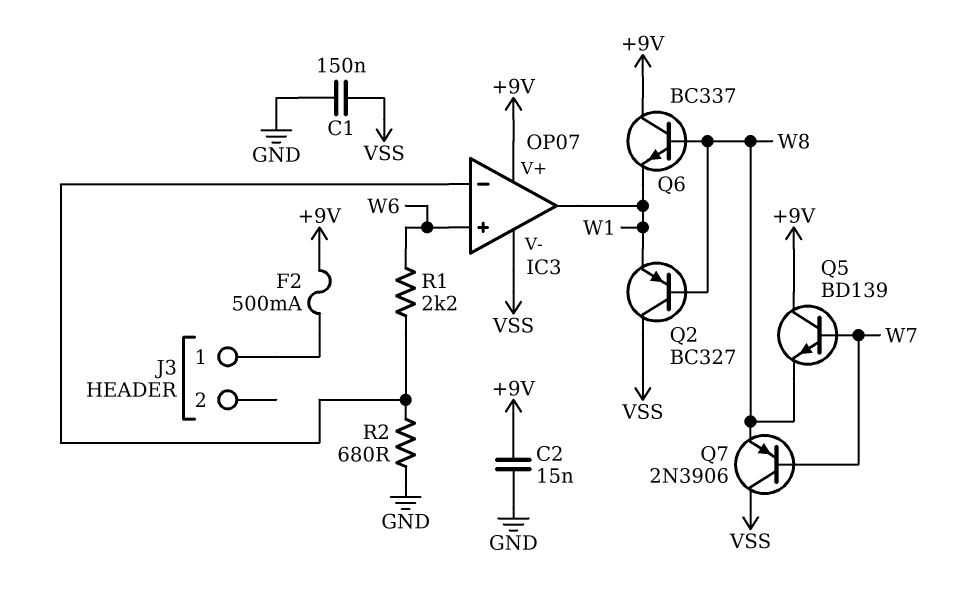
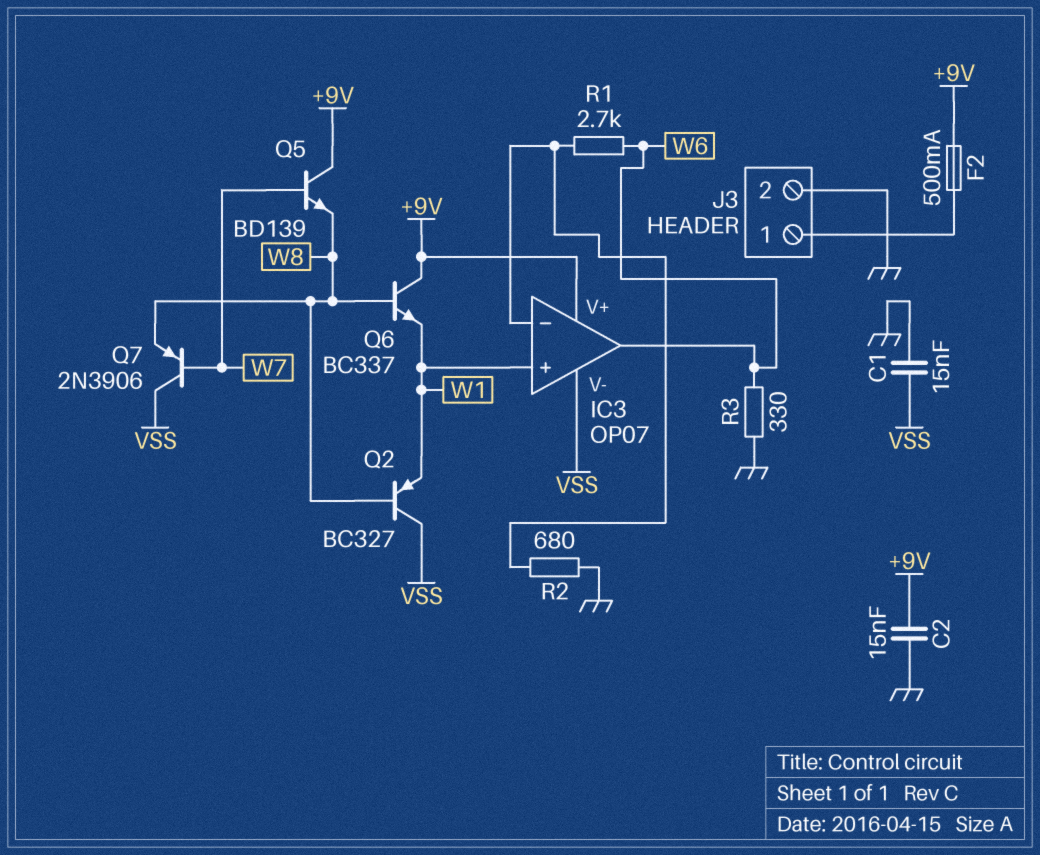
C1: 150nF (GND, VSS) -> 15nF (GND, VSS)
IC3 pin in+: W6 -> W1
IC3 pin out: W1 -> W6
J3 pin 2: none -> GND
R1: 2.2k (IC3/in-, W6) -> 2.7k (IC3/in-, W6)
R3: none -> 330 (GND, W6)

